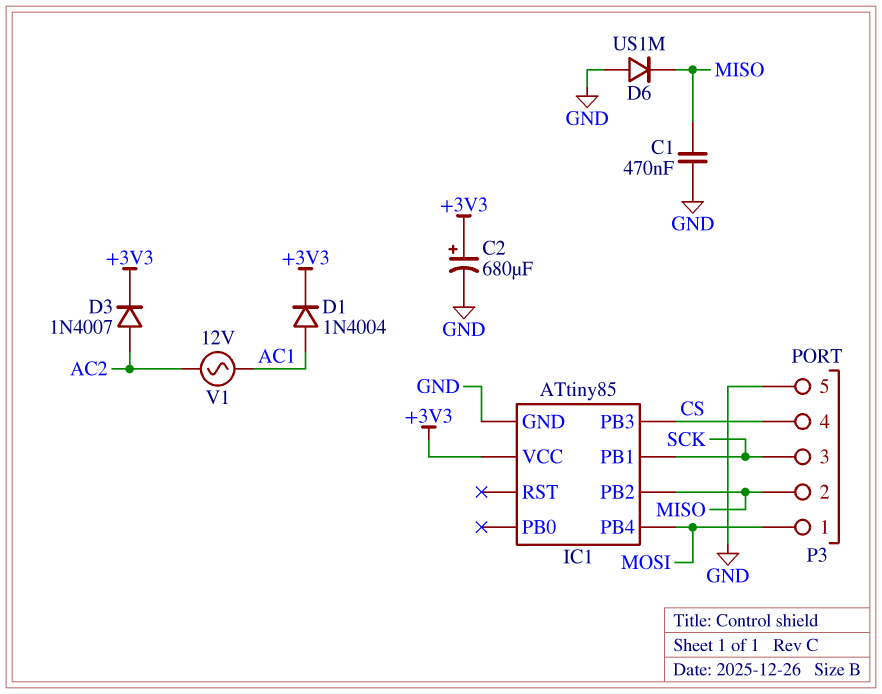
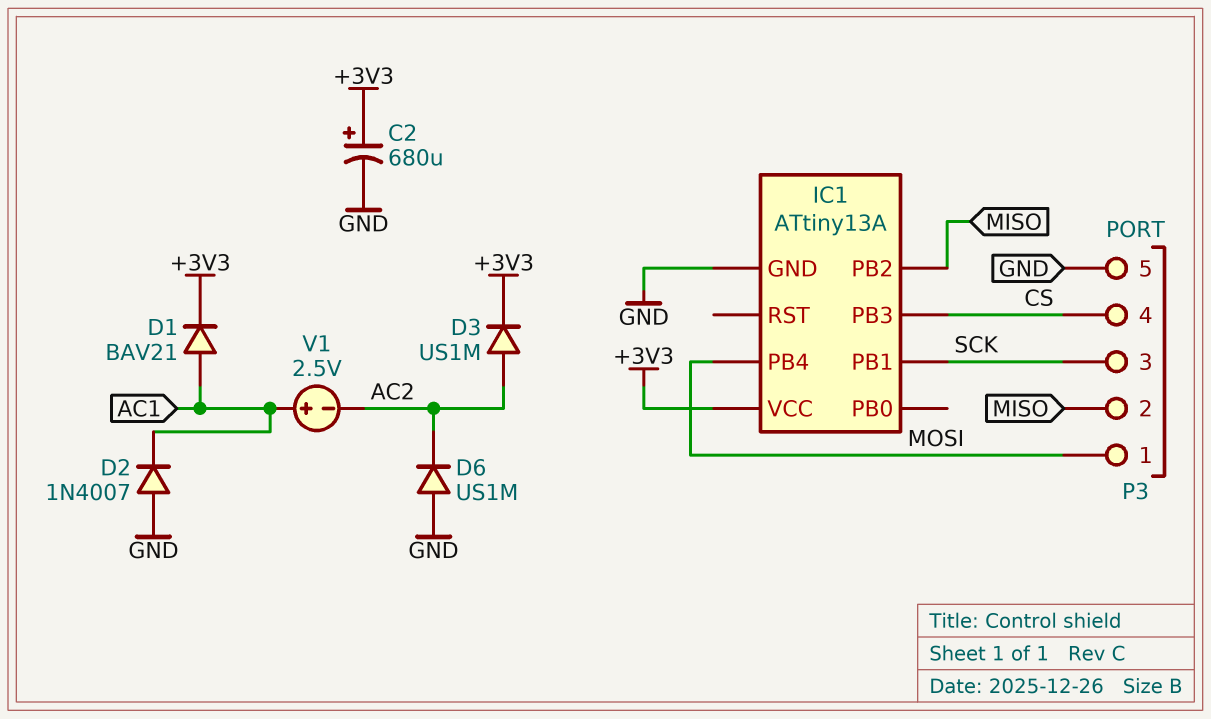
C1: 470nF (GND, MISO) -> none
D1: diode 1N4004 (A AC1, K +3V3) -> diode BAV21 (A AC1, K +3V3)
D2: none -> diode 1N4007 (A GND, K AC1)
D3: diode 1N4007 (A AC2, K +3V3) -> diode US1M (A AC2, K +3V3)
D6: diode US1M (A GND, K MISO) -> diode US1M (A GND, K AC2)
IC1: ATtiny85 -> ATtiny13A
V1: AC 12V (AC1, AC2) -> 2.5V (plus AC1, minus AC2)

